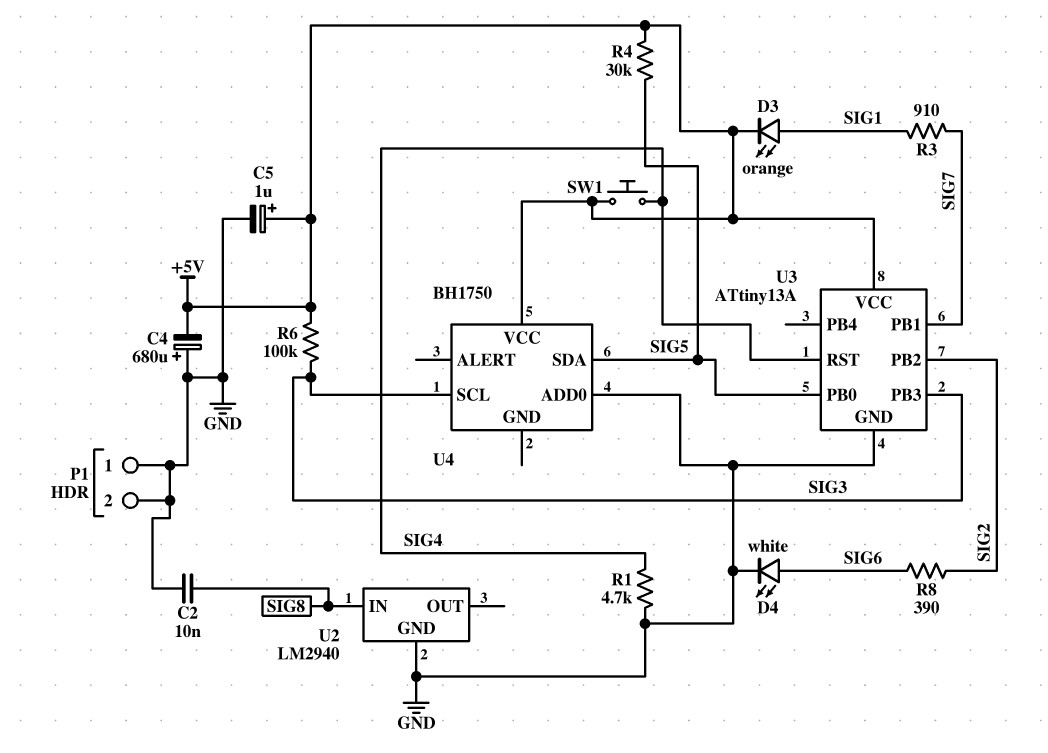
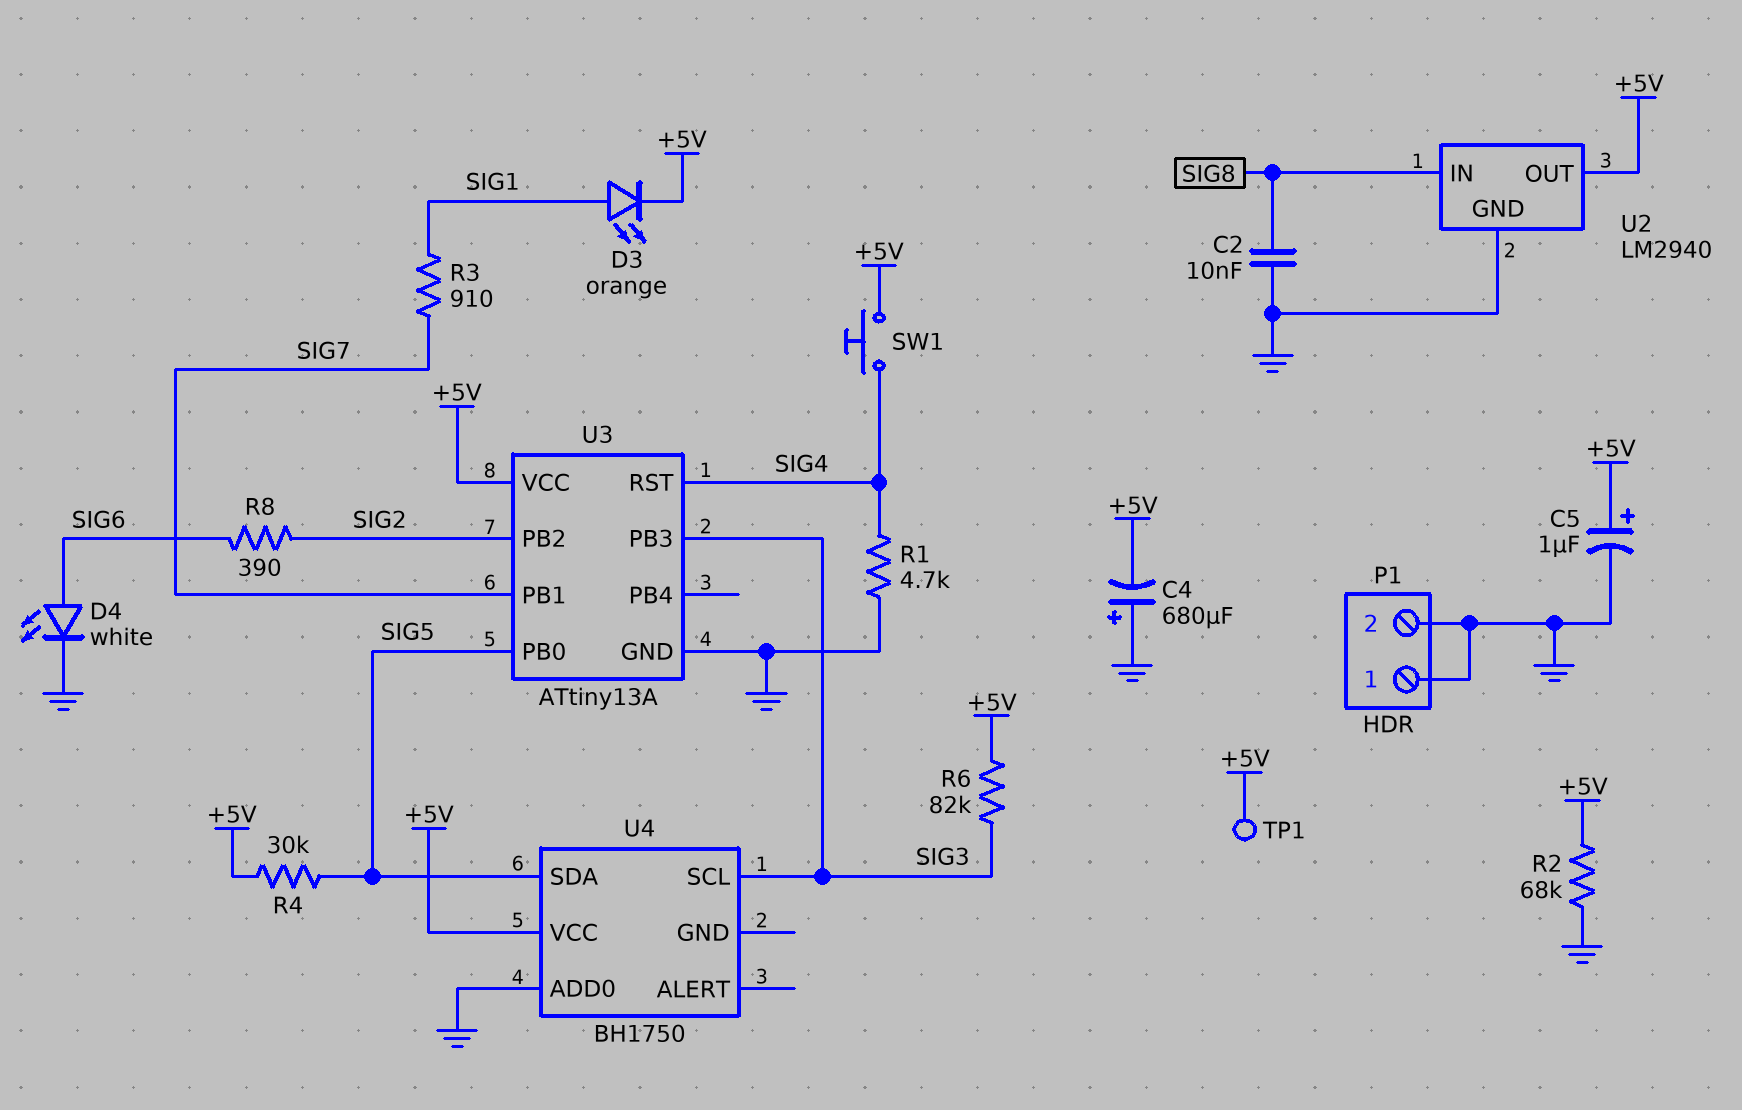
R2: none -> 68k (+5V, GND)
R6: 100k (+5V, SIG3) -> 82k (+5V, SIG3)
TP1: none -> test point (+5V)
U2 pin OUT: none -> +5V

